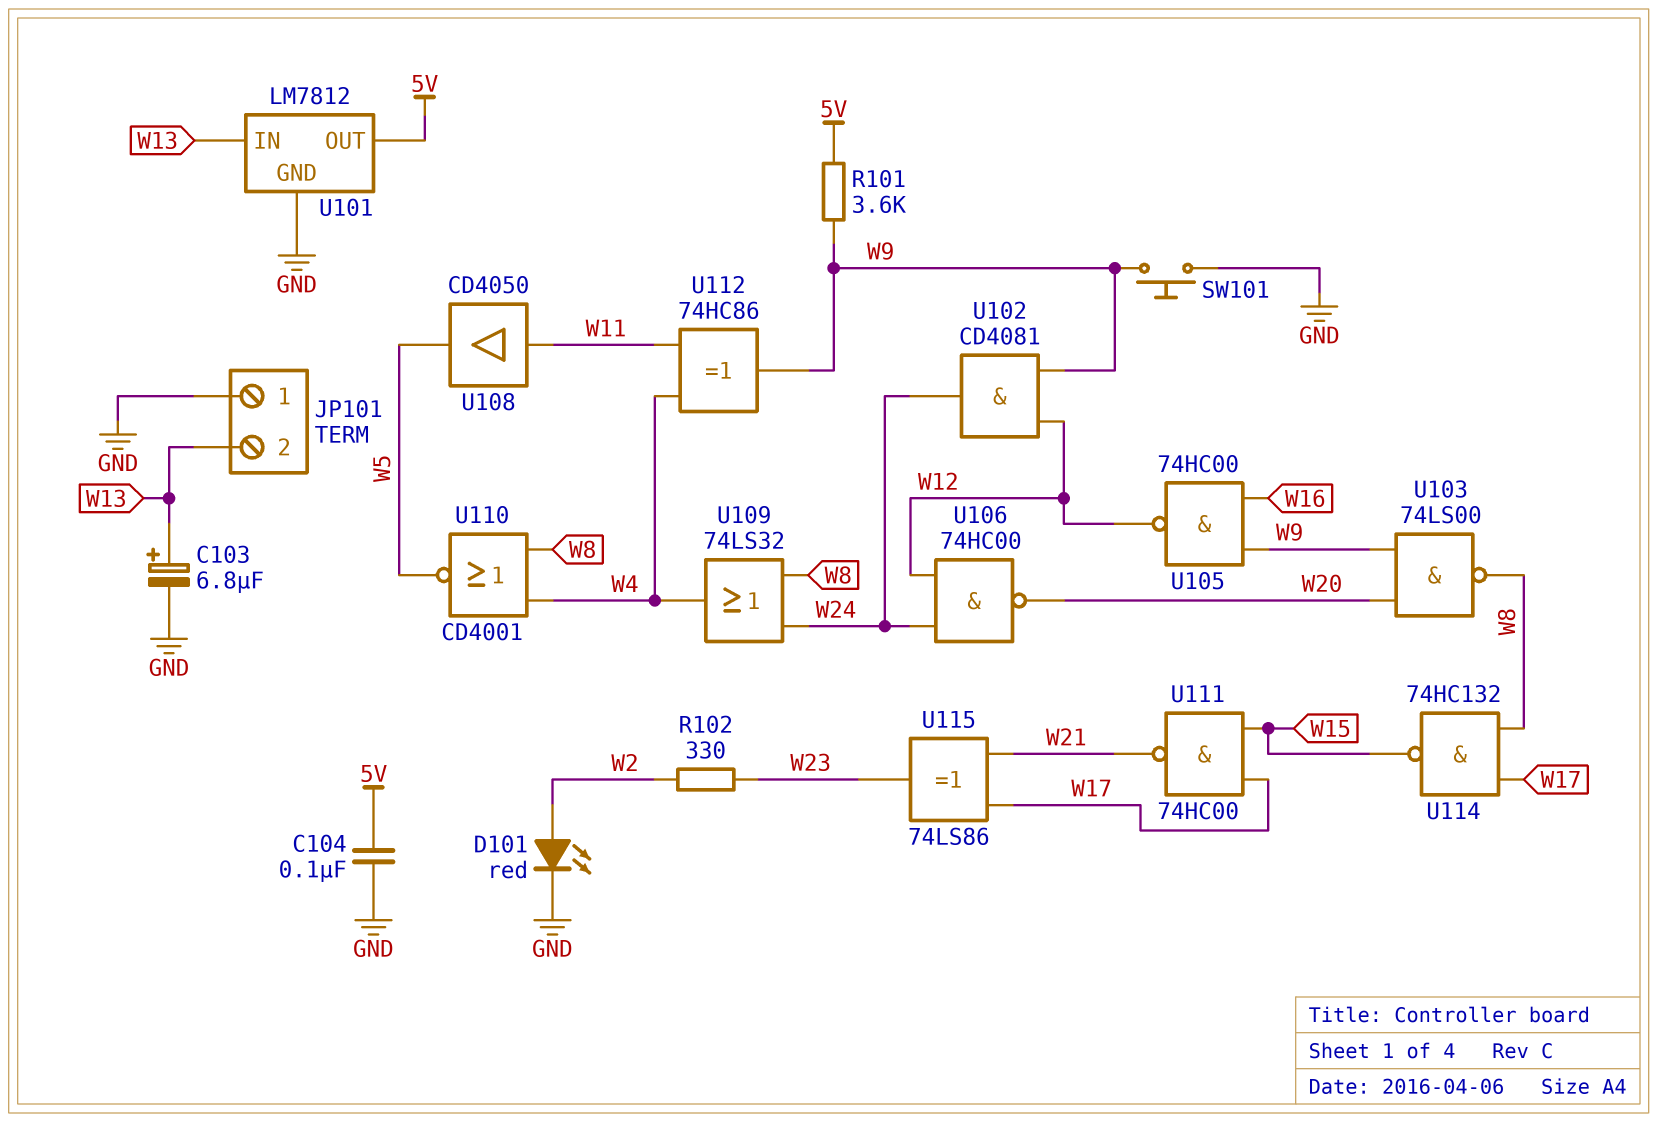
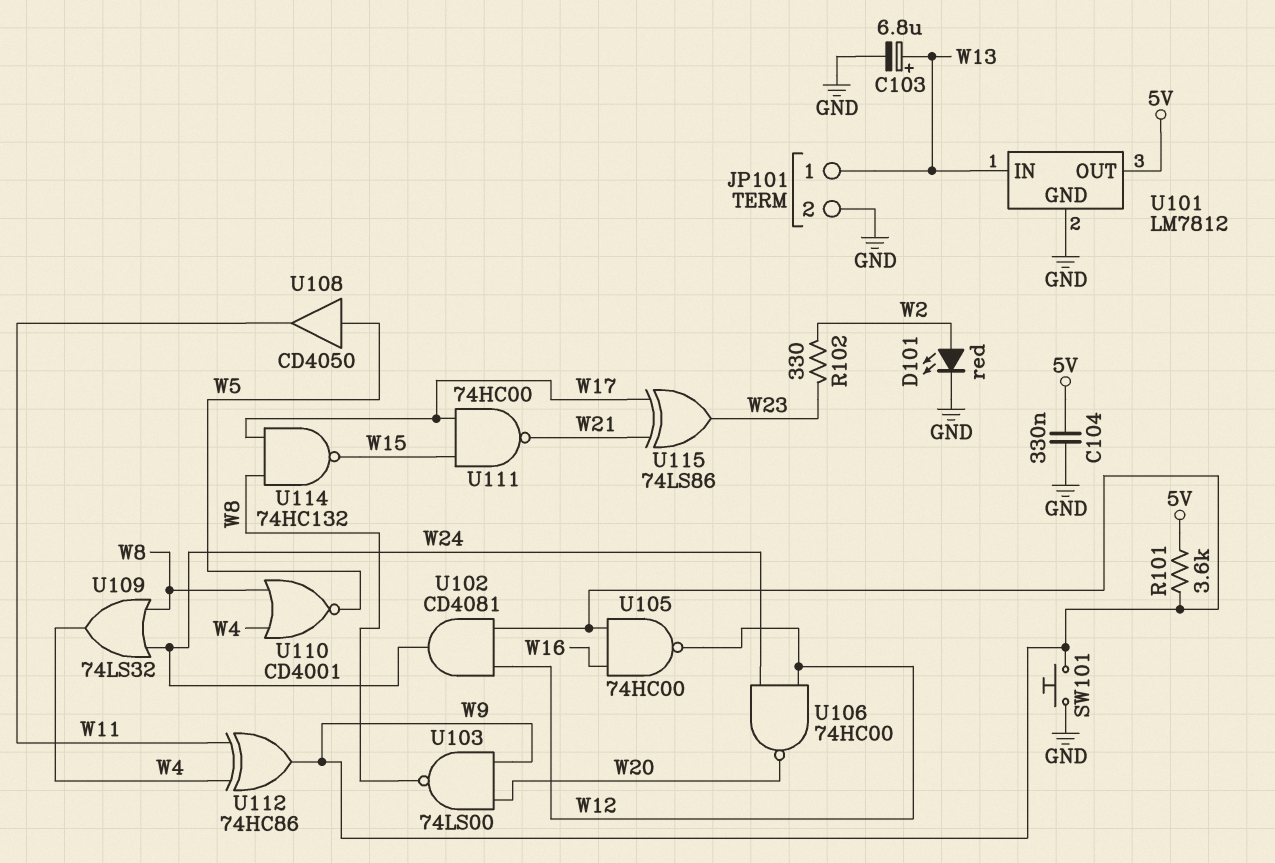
C104: 100nF (5V, GND) -> 330nF (5V, GND)
JP101 pin 1: GND -> W13
JP101 pin 2: W13 -> GND
U108: buffer CD4050 (in W11, out W5) -> buffer CD4050 (in W5, out W11)

